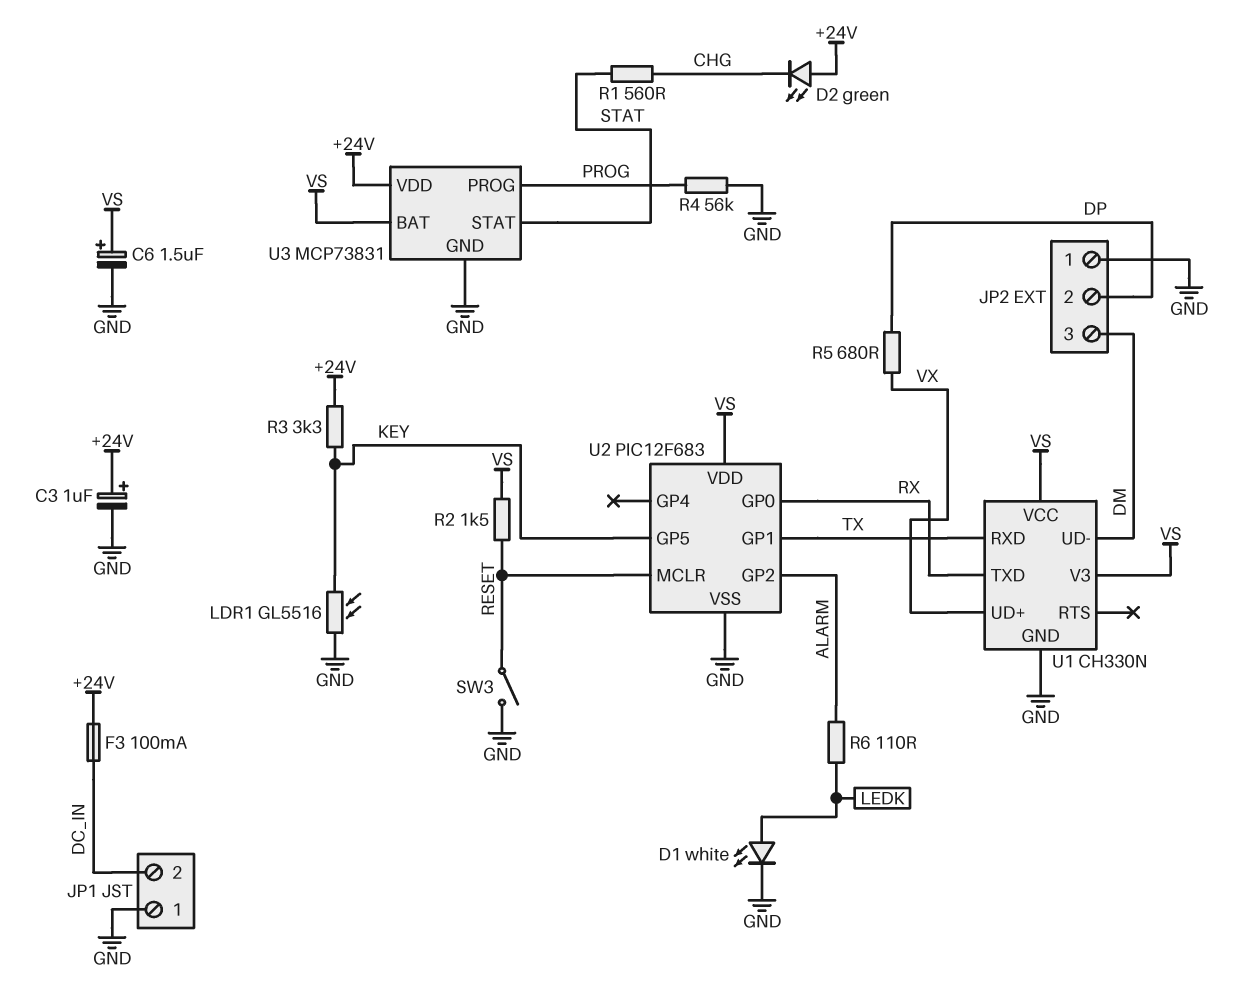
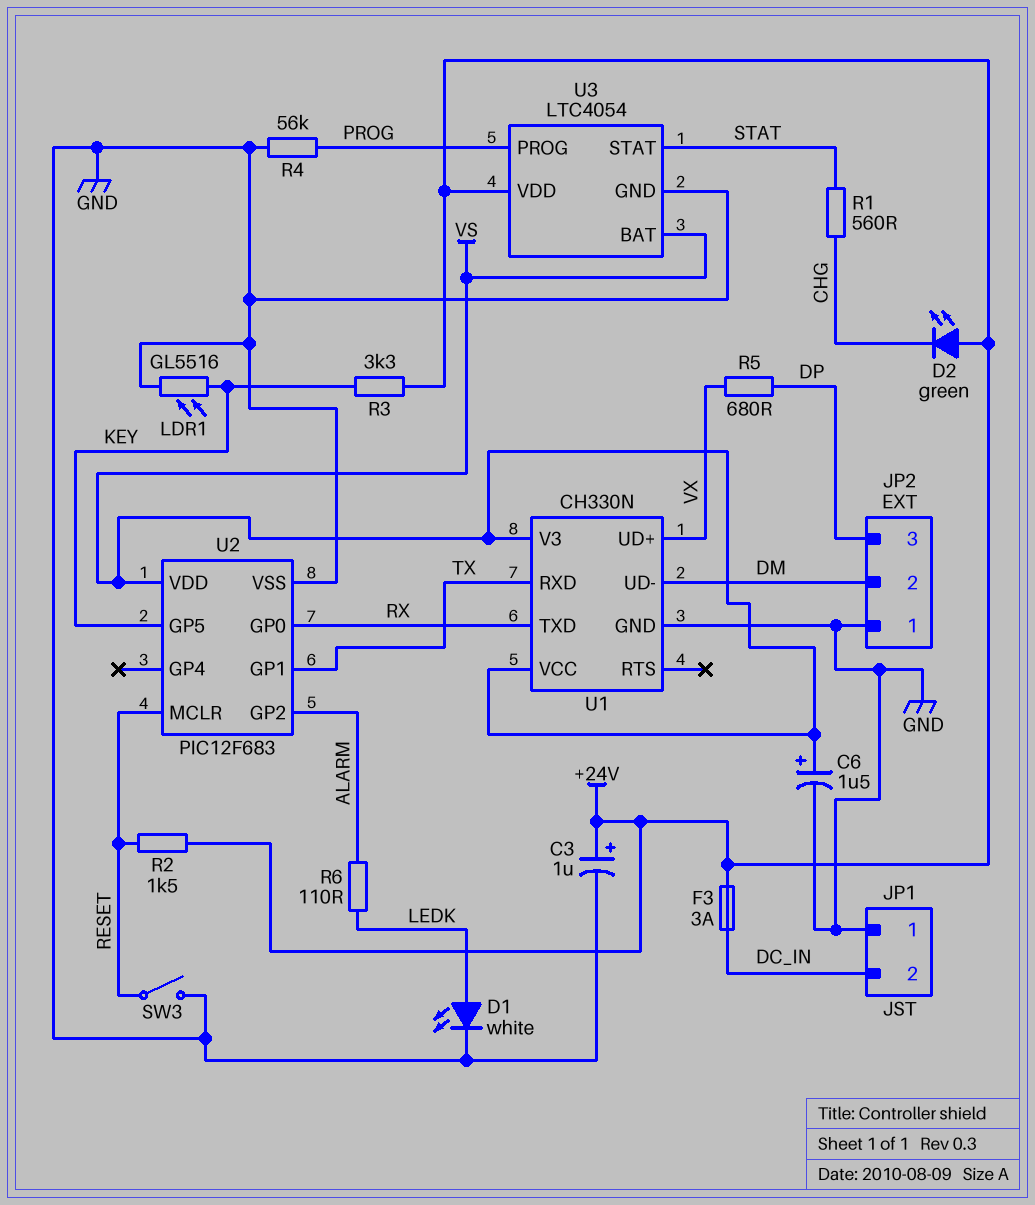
F3: 100mA (+24V, DC_IN) -> 3A (+24V, DC_IN)
JP2 pin 2: DP -> DM
JP2 pin 3: DM -> DP
R2: 1.5k (RESET, VS) -> 1.5k (+24V, RESET)
U3: MCP73831 -> LTC4054

